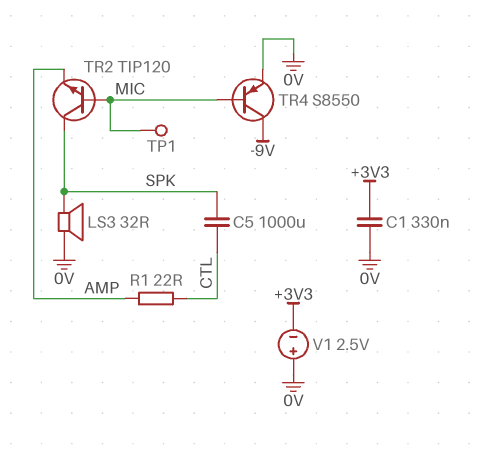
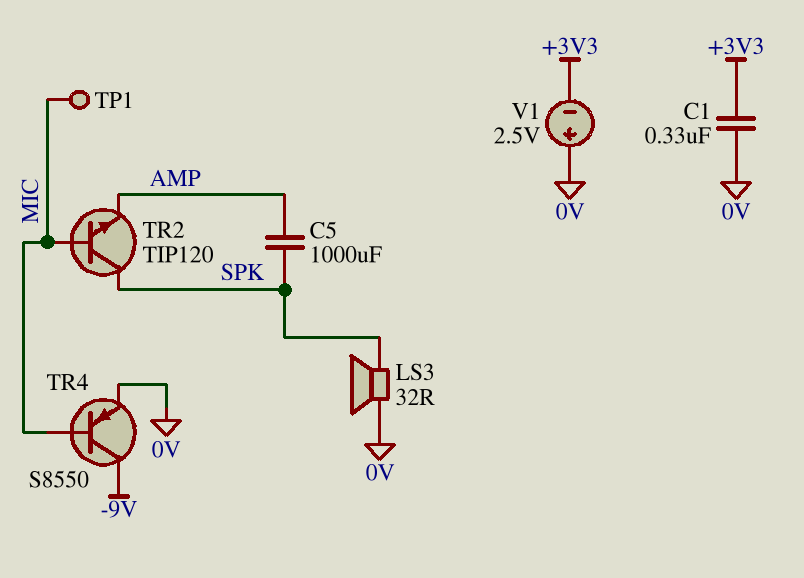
C5: 1000uF (CTL, SPK) -> 1000uF (AMP, SPK)
R1: 22 (AMP, CTL) -> none

